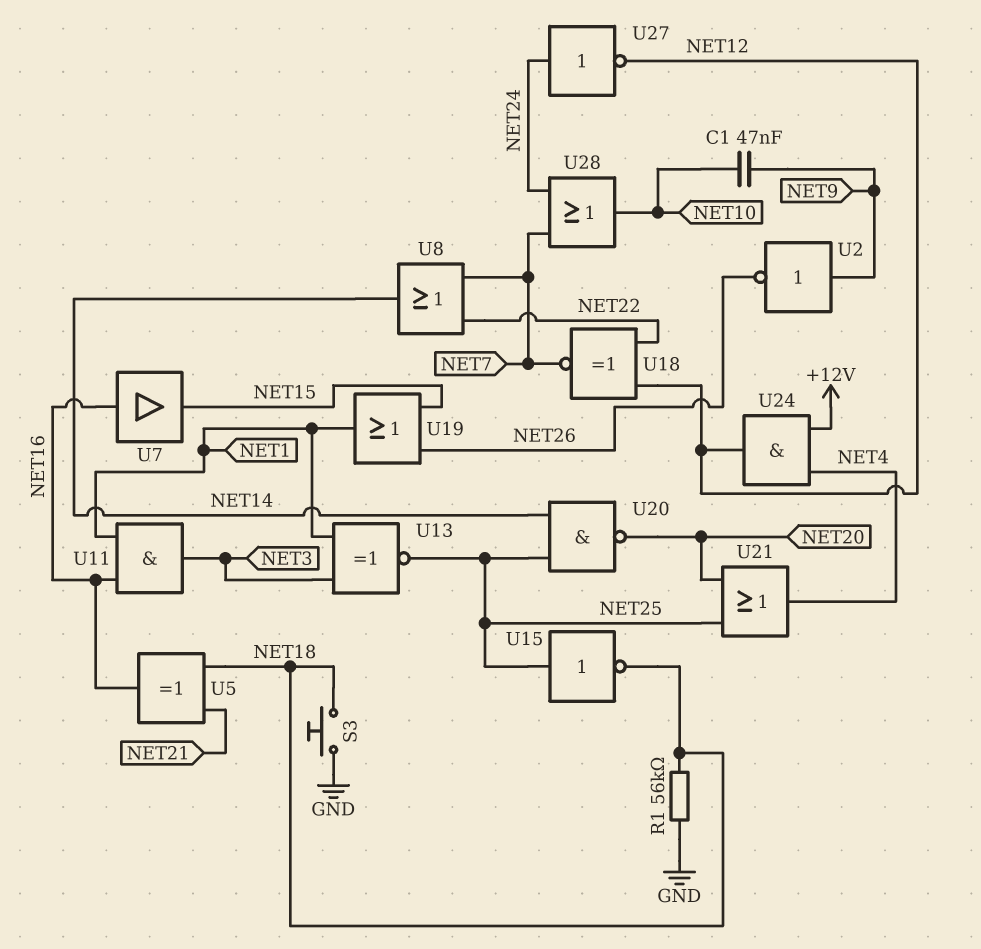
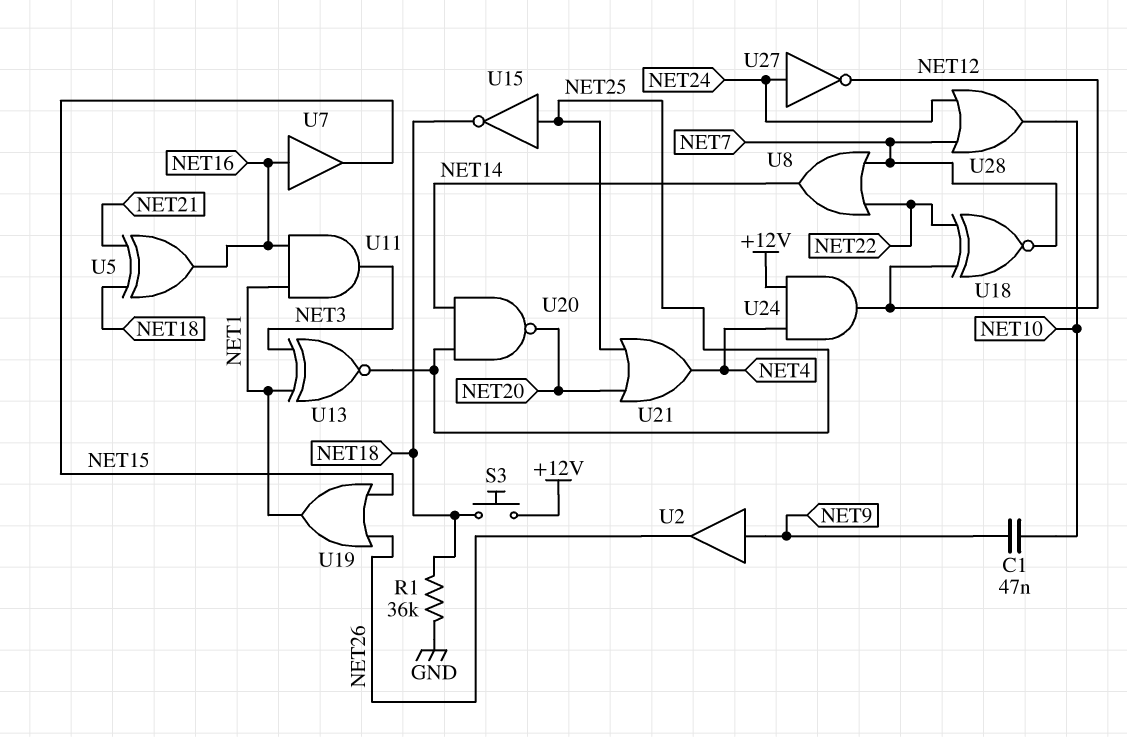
R1: 56k (GND, NET18) -> 36k (GND, NET18)
S3: button (GND, NET18) -> button (+12V, NET18)
U2: NOT (in NET9, out NET26) -> buffer (in NET9, out NET26)

